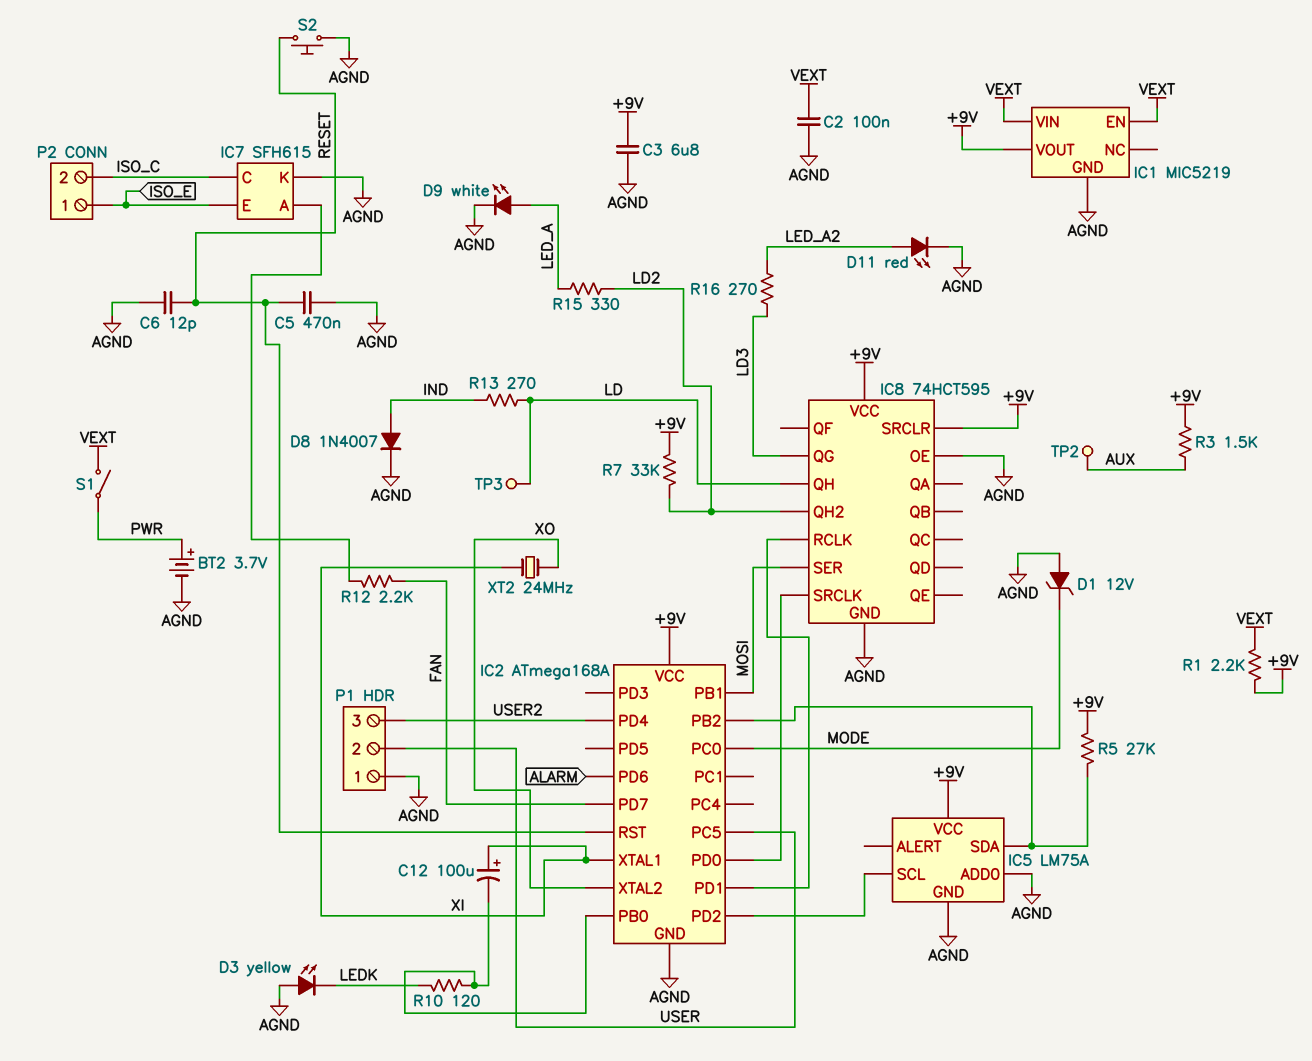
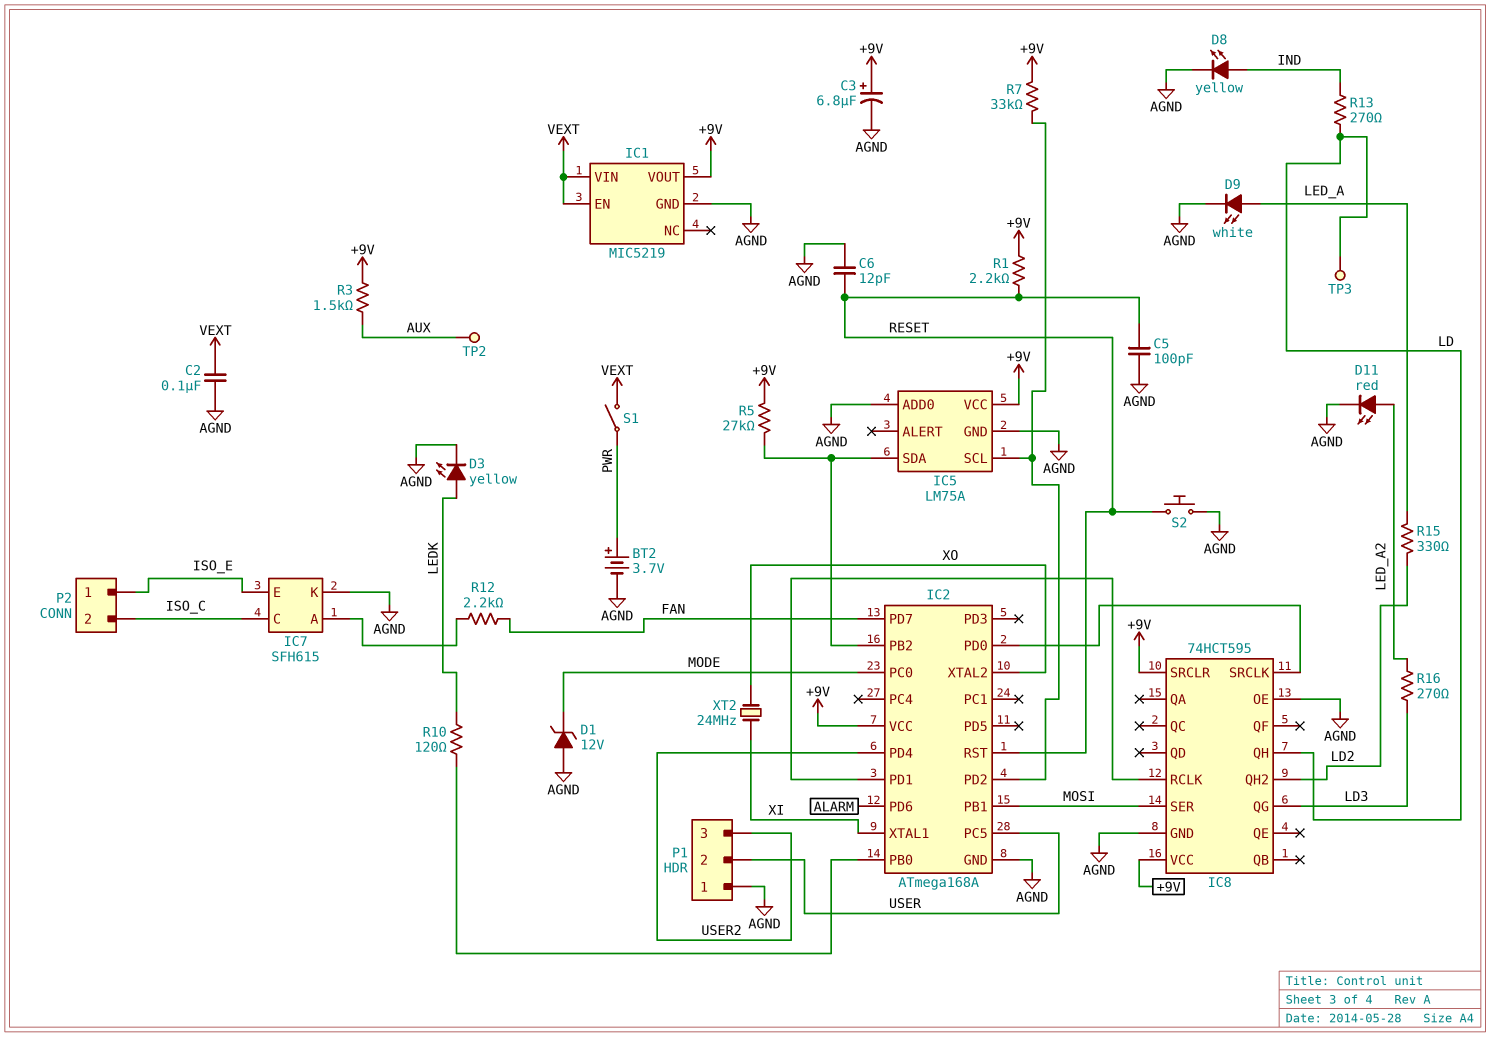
C3: 6.8uF (+9V, AGND) -> 6.8uF (plus +9V, minus AGND)
C5: 470nF (AGND, RESET) -> 100pF (AGND, RESET)
C12: 100uF (plus XI, minus IC2/PB0) -> none
D3: LED yellow (A AGND, K LEDK) -> LED yellow (A LEDK, K AGND)
D8: diode 1N4007 (A IND, K AGND) -> LED yellow (A IND, K AGND)
R1: 2.2k (+9V, VEXT) -> 2.2k (+9V, RESET)
R7: 33k (+9V, LD2) -> 33k (+9V, IC2/PD2)

